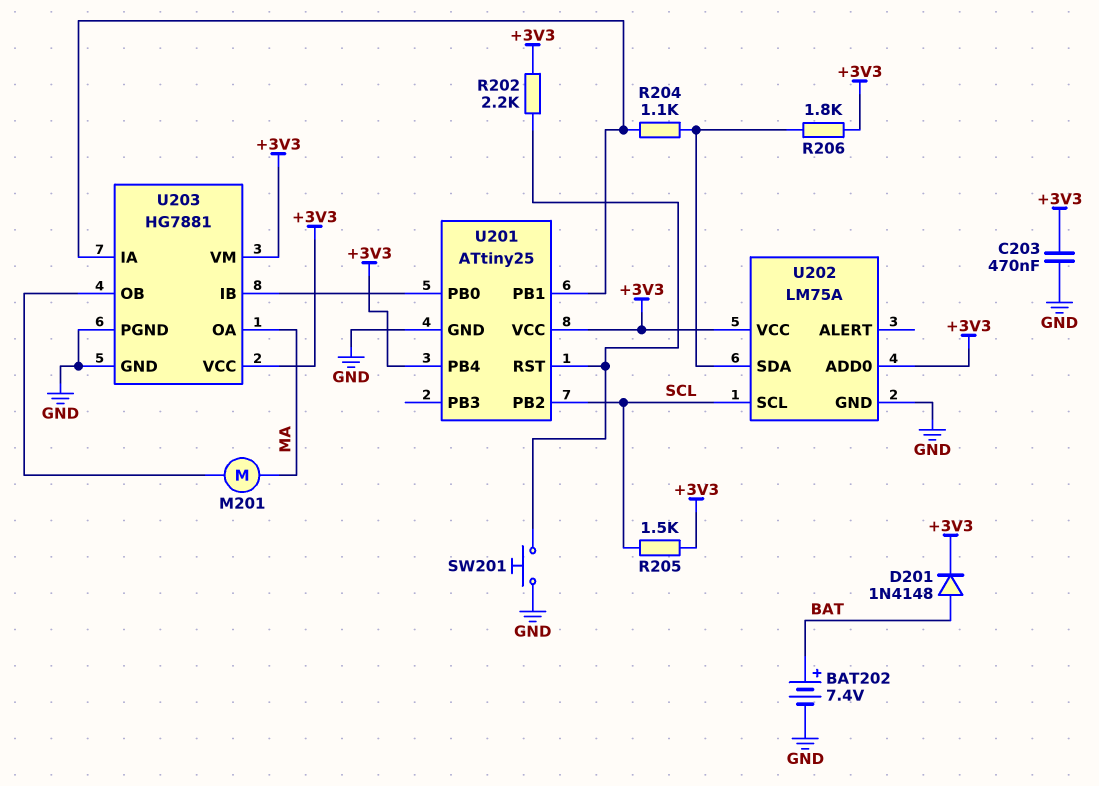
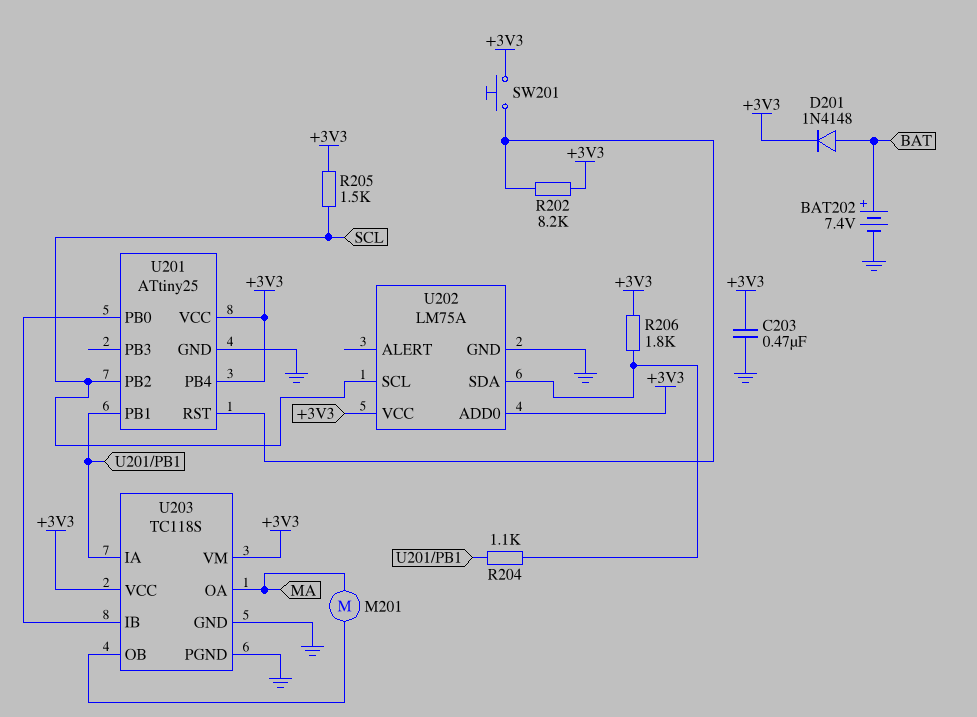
R202: 2.2k (+3V3, U201/RST) -> 8.2k (+3V3, U201/RST)
SW201: button (GND, U201/RST) -> button (+3V3, U201/RST)
U203: HG7881 -> TC118S

